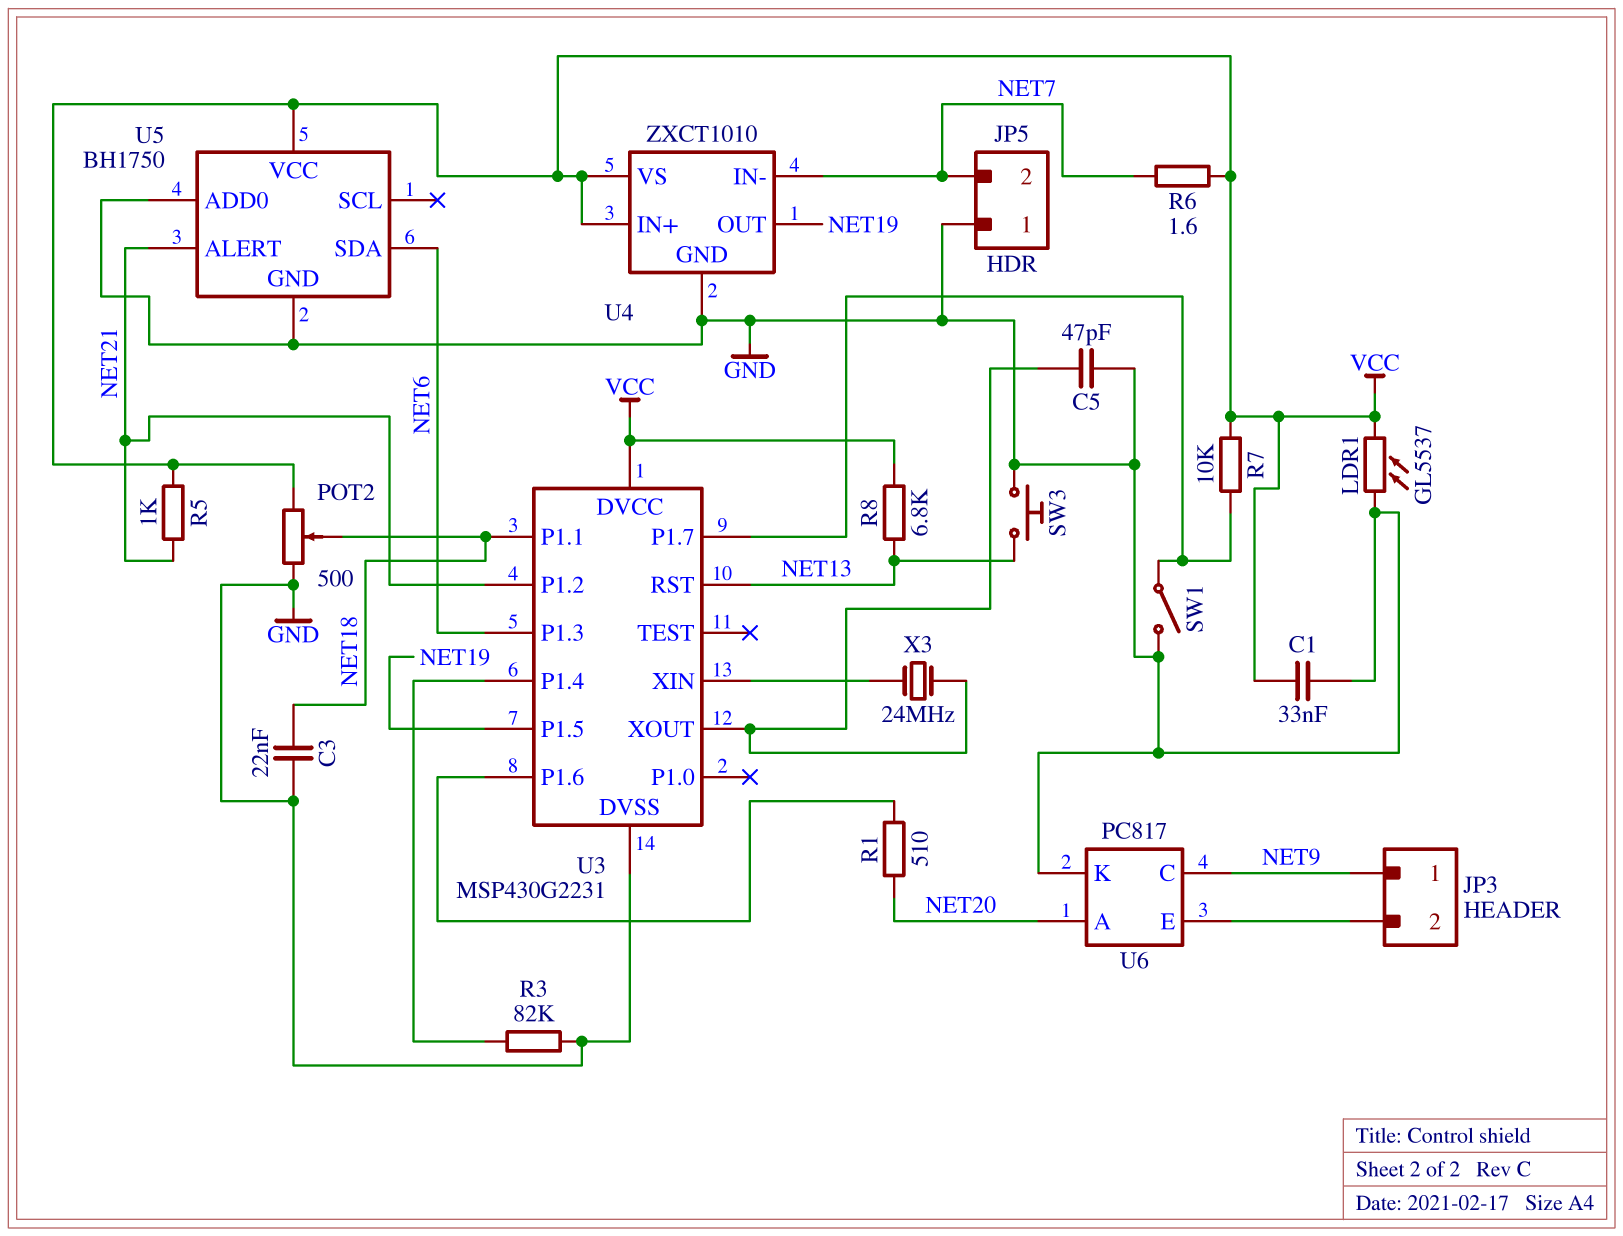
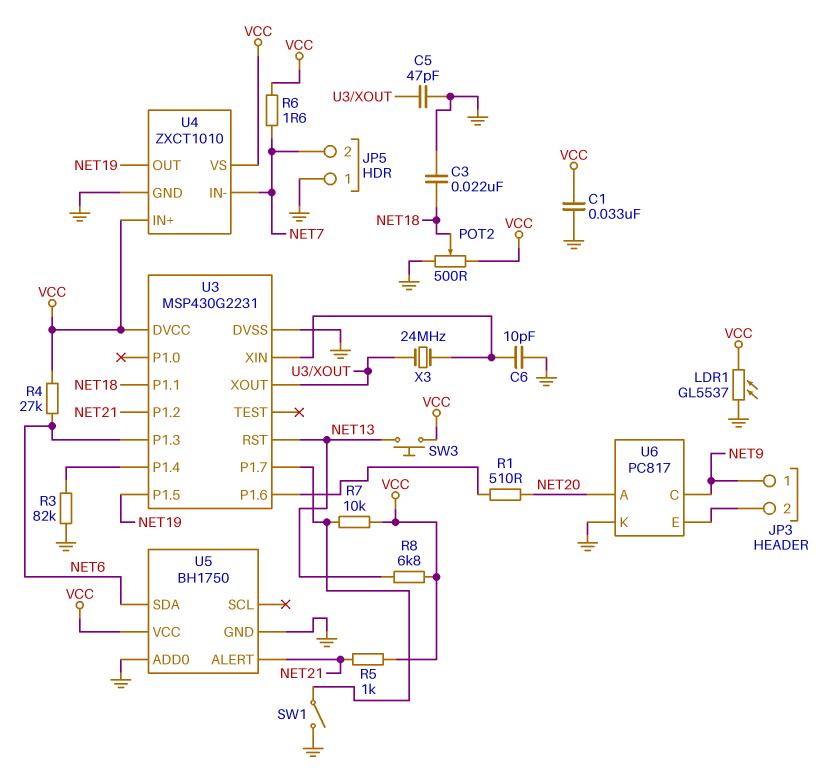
C6: none -> 10pF (GND, U3/XIN)
R4: none -> 27k (NET6, VCC)
SW3: button (GND, NET13) -> button (NET13, VCC)

